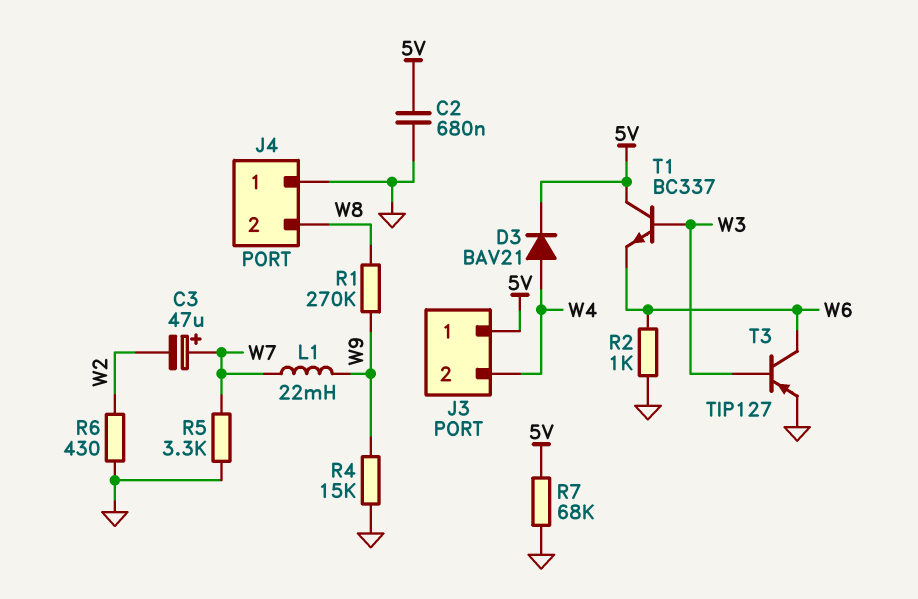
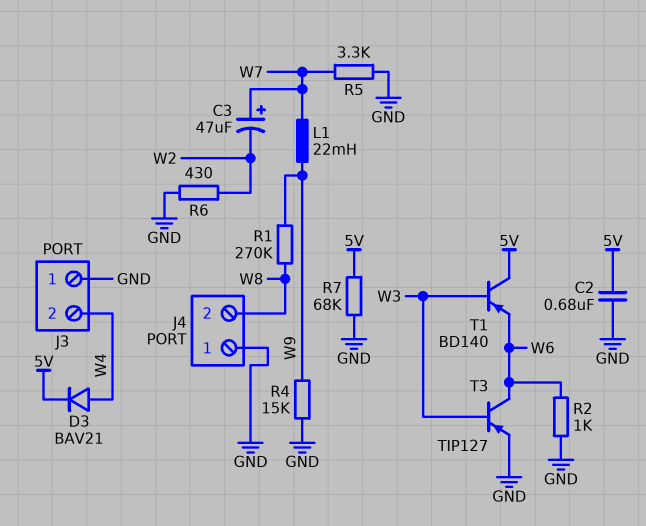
J3 pin 1: 5V -> GND
T1: NPN BC337 (B W3, C 5V, E W6) -> PNP BD140 (B W3, C 5V, E W6)

